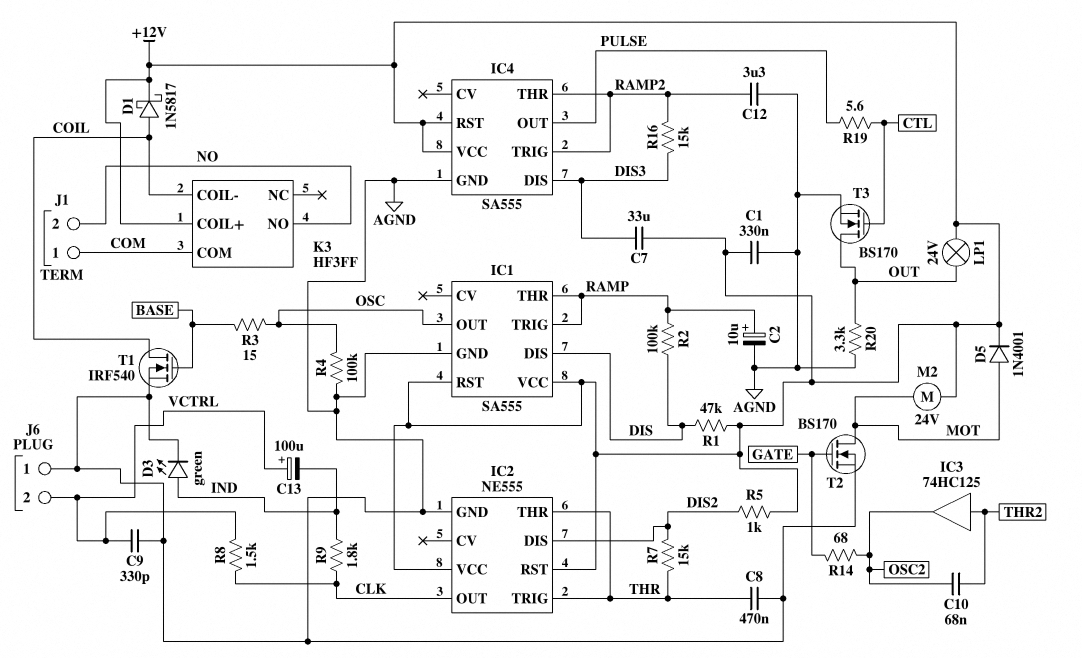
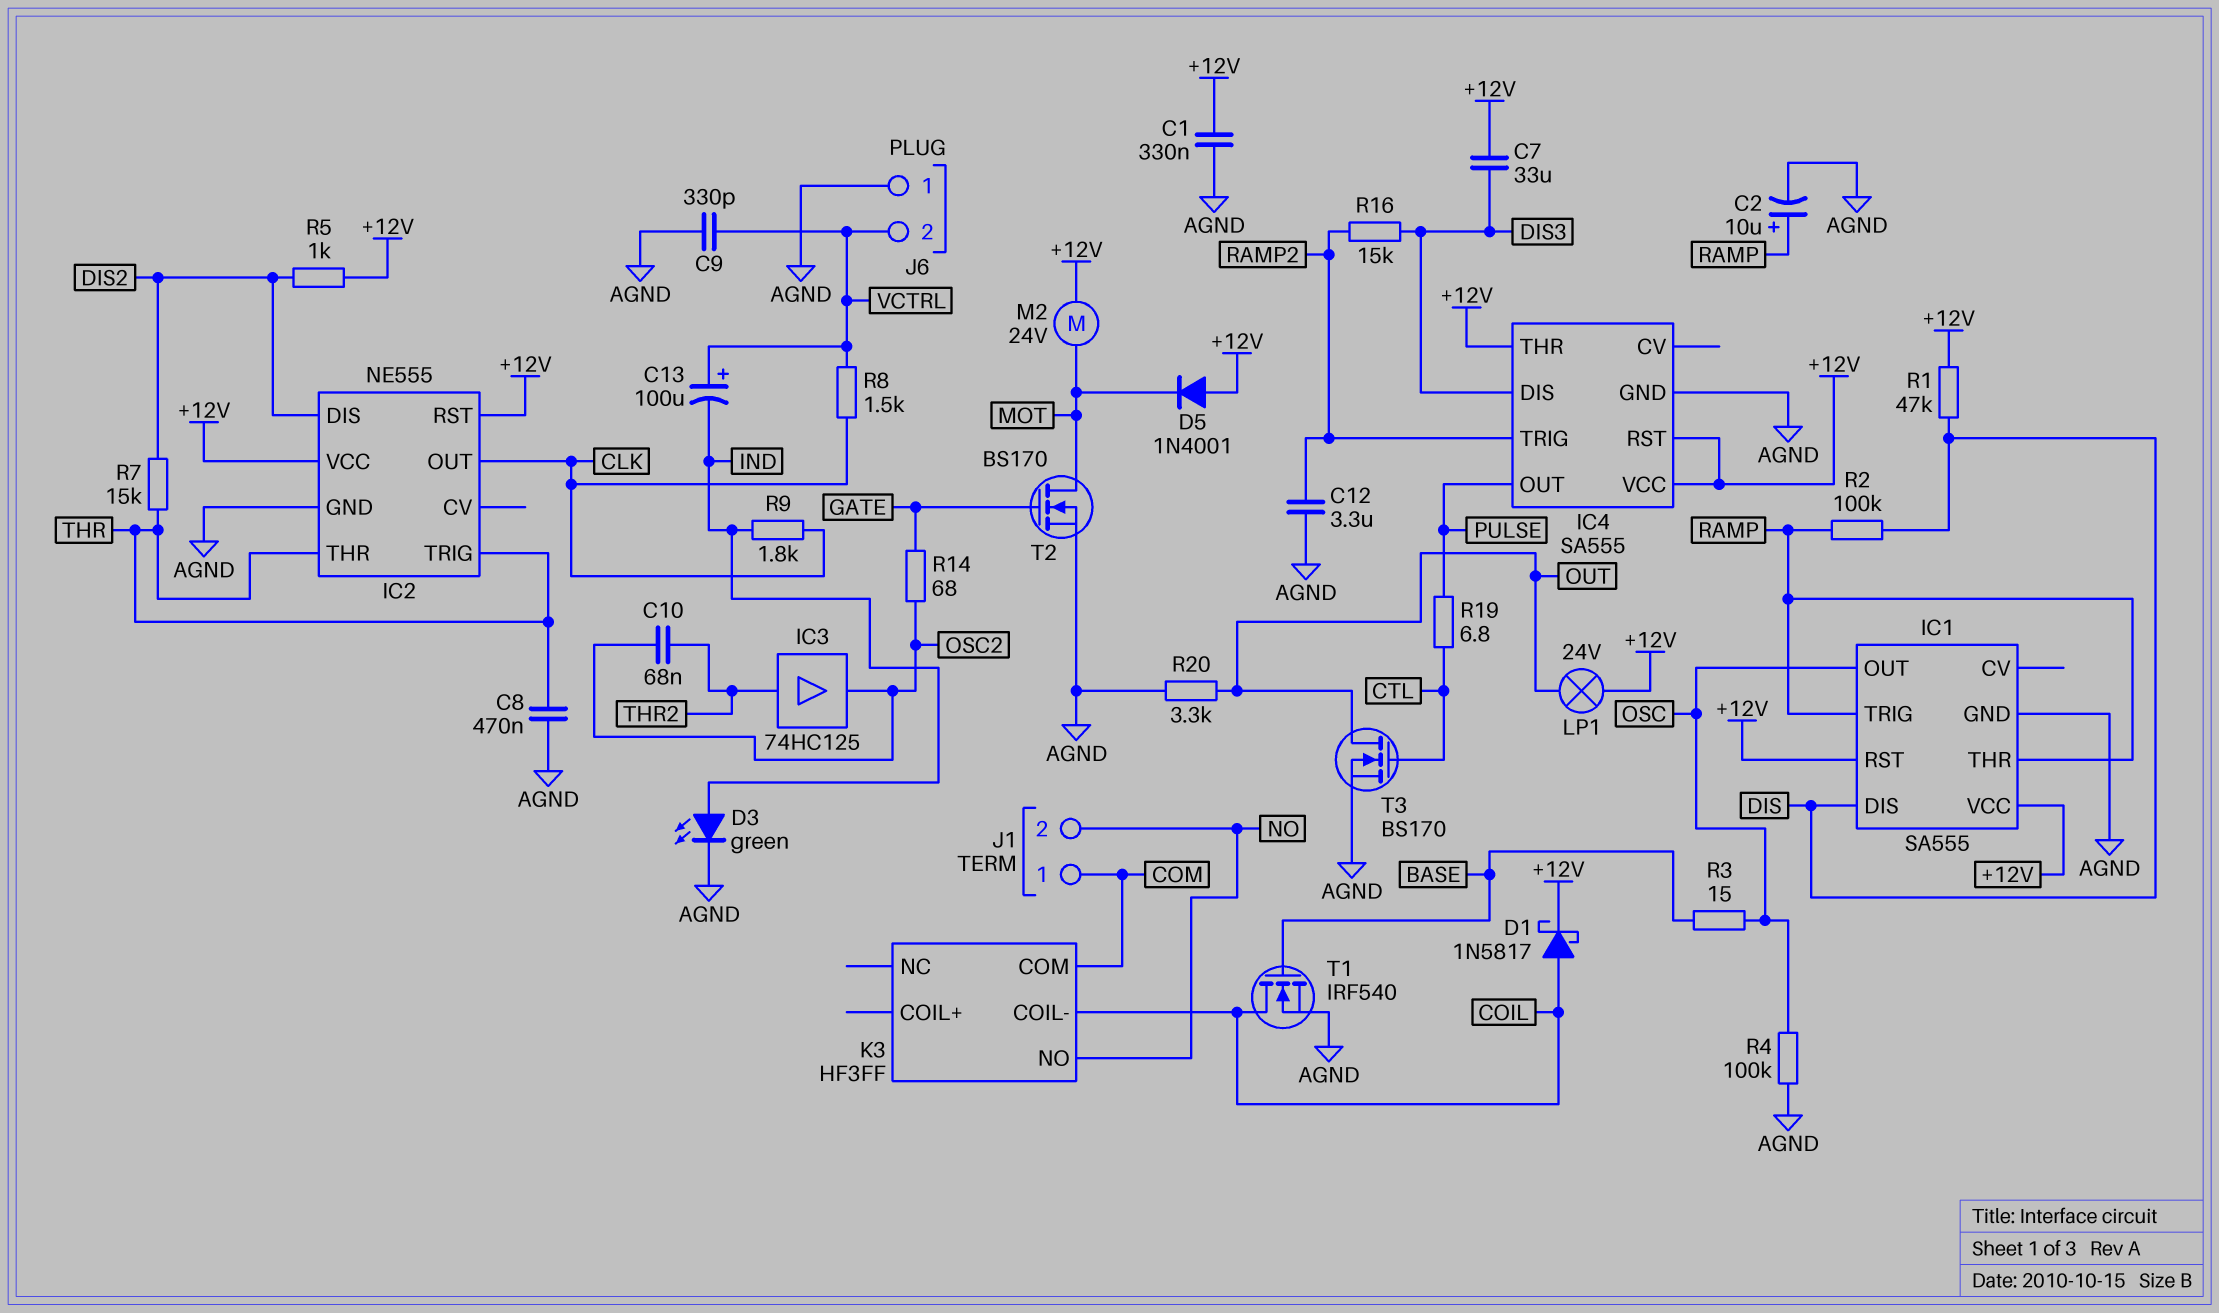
D5: diode 1N4001 (A MOT, K +12V) -> diode 1N4001 (A +12V, K MOT)
IC4 pin THR: RAMP2 -> +12V
K3 pin COIL+: +12V -> none
R19: 5.6 (CTL, PULSE) -> 6.8 (CTL, PULSE)

